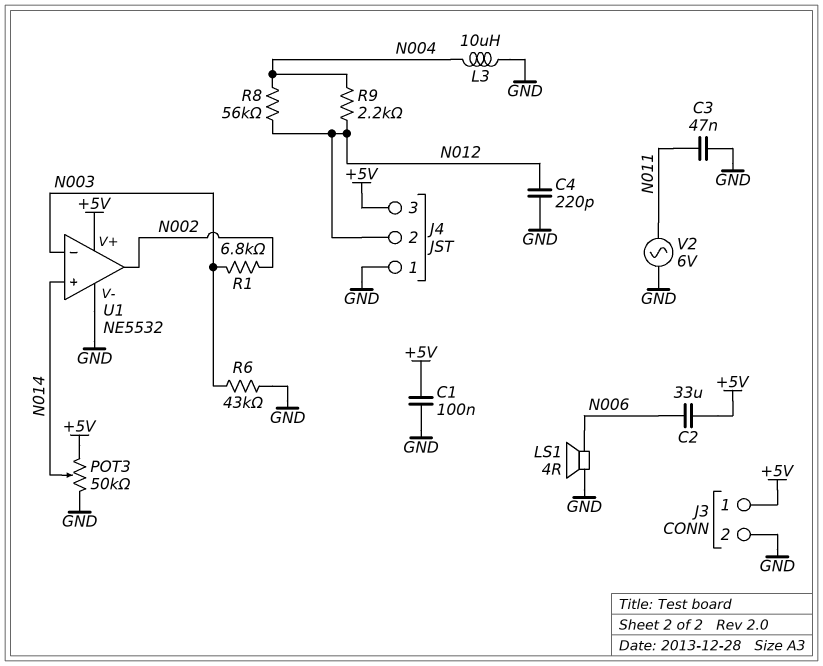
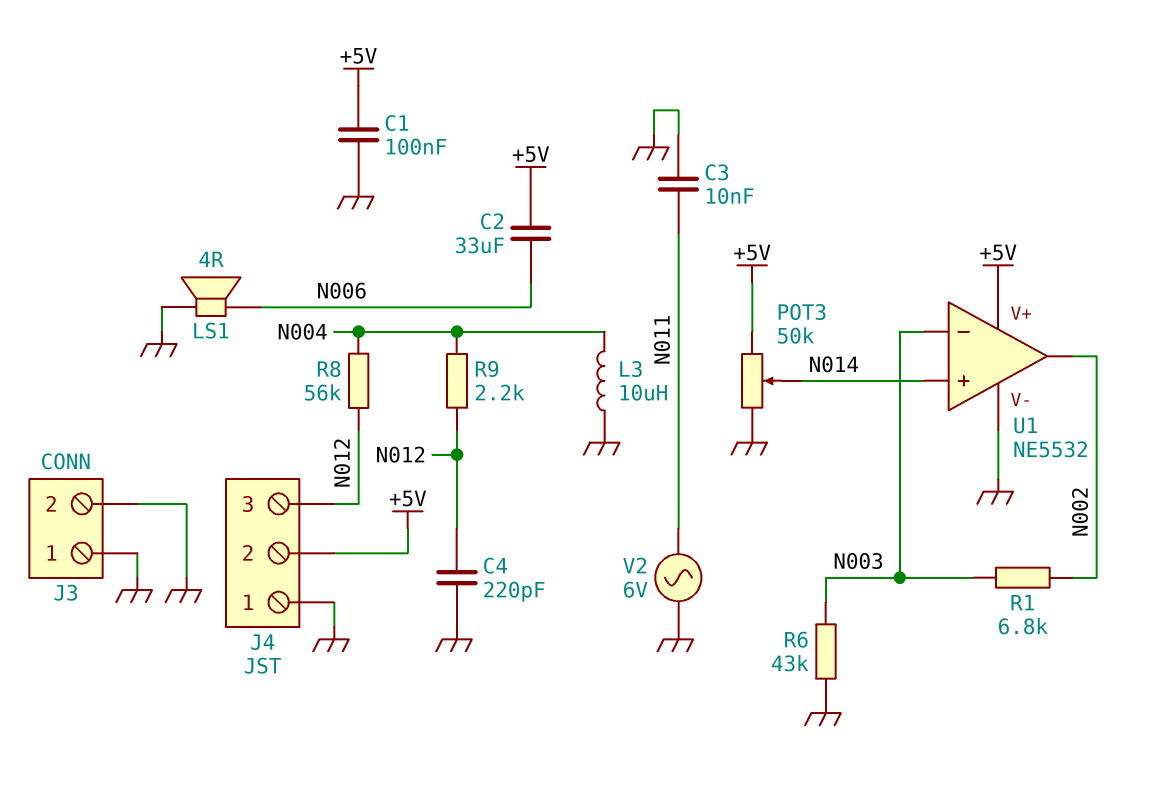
C3: 47nF (GND, N011) -> 10nF (GND, N011)
J3 pin 1: +5V -> GND
J4 pin 2: N012 -> +5V
J4 pin 3: +5V -> N012

